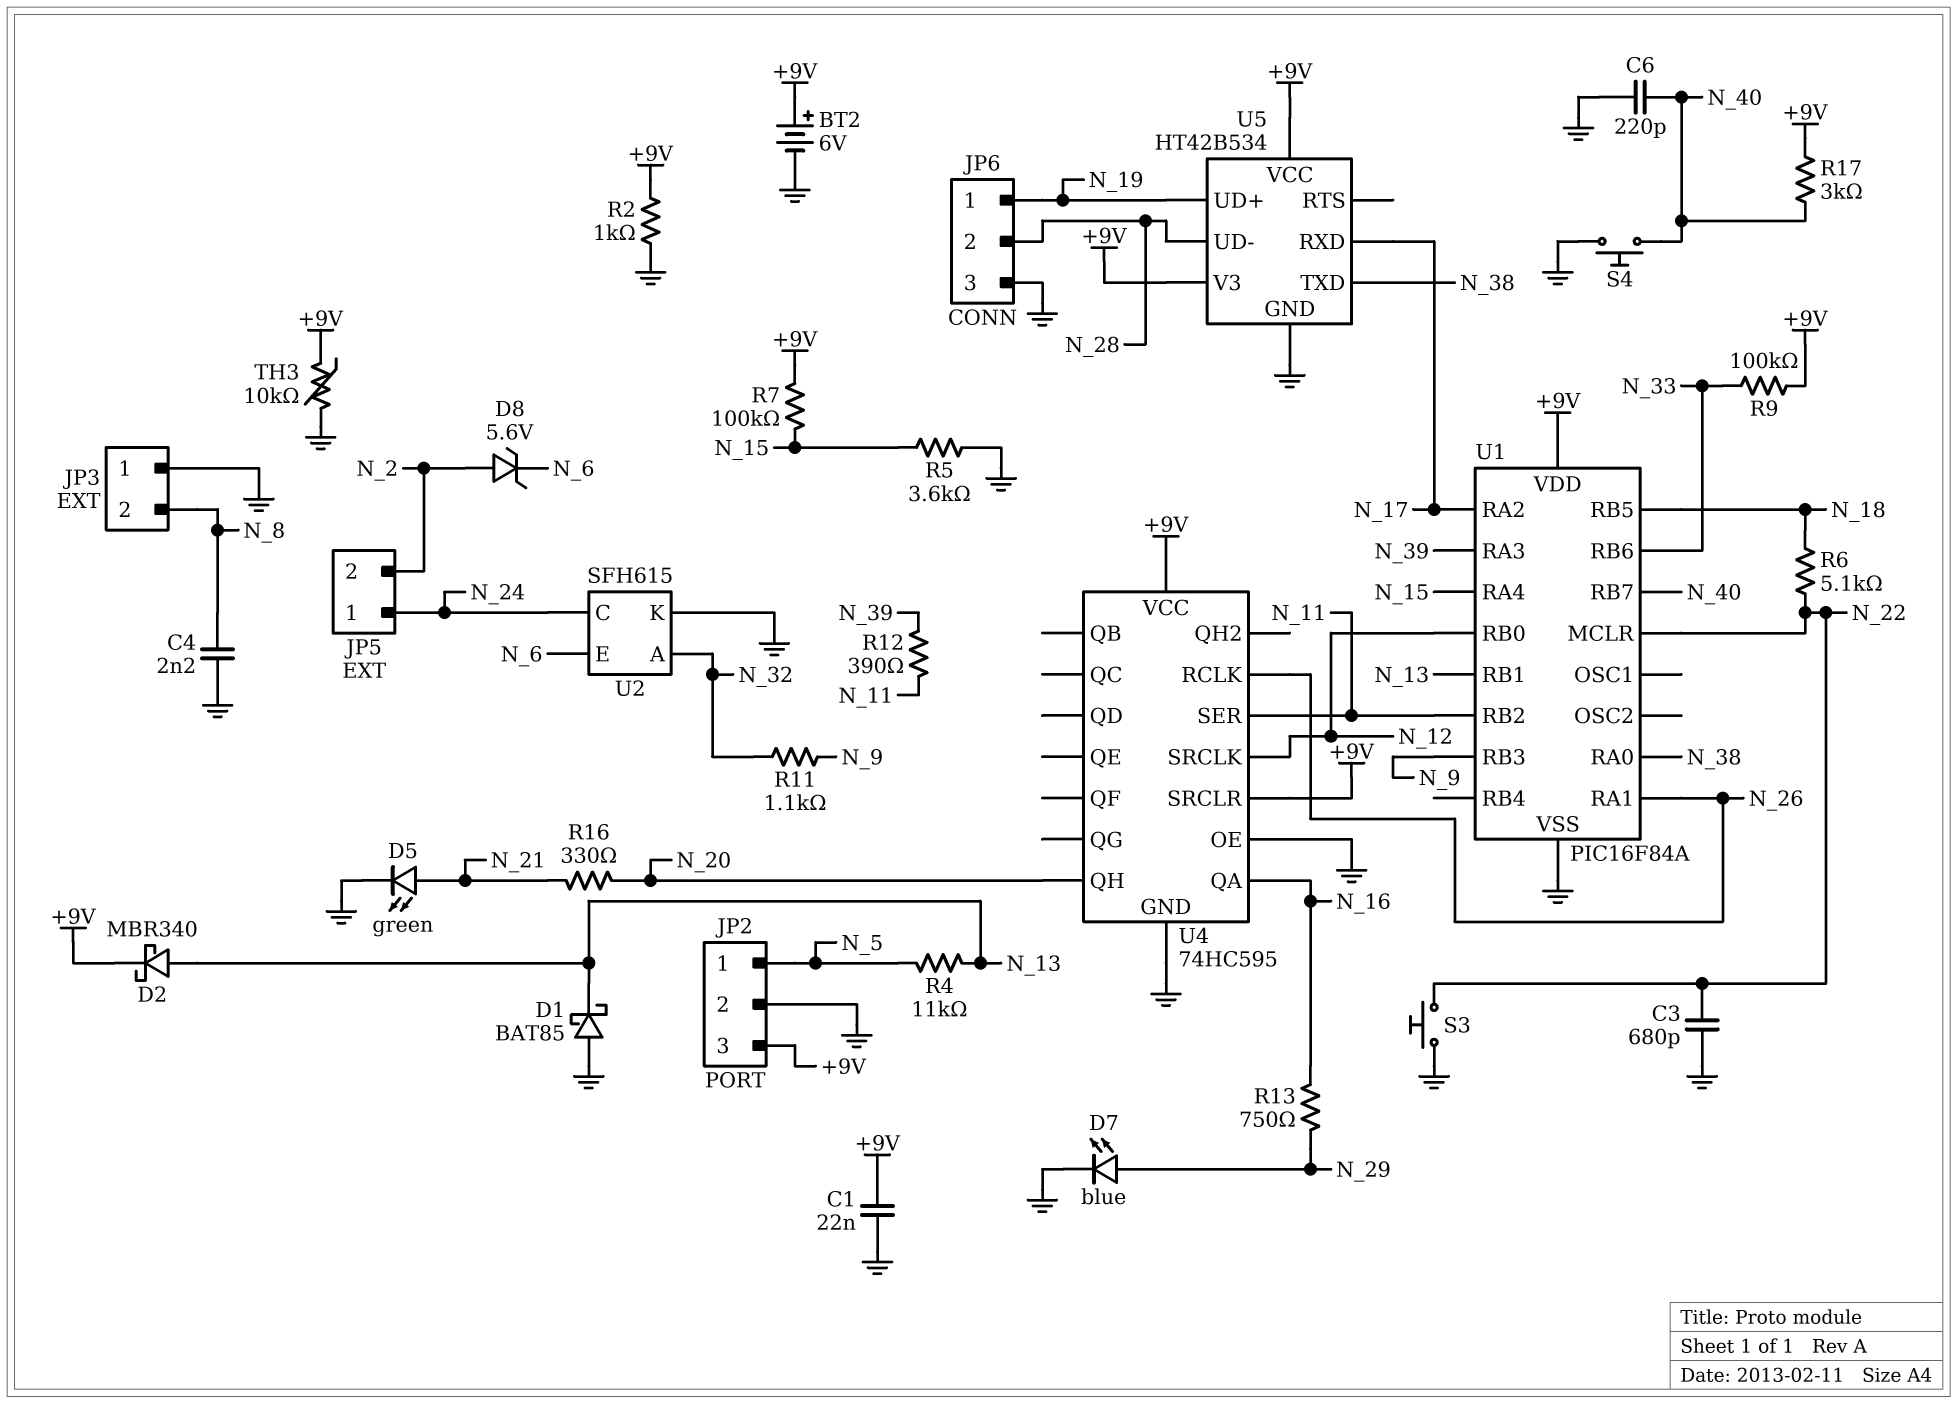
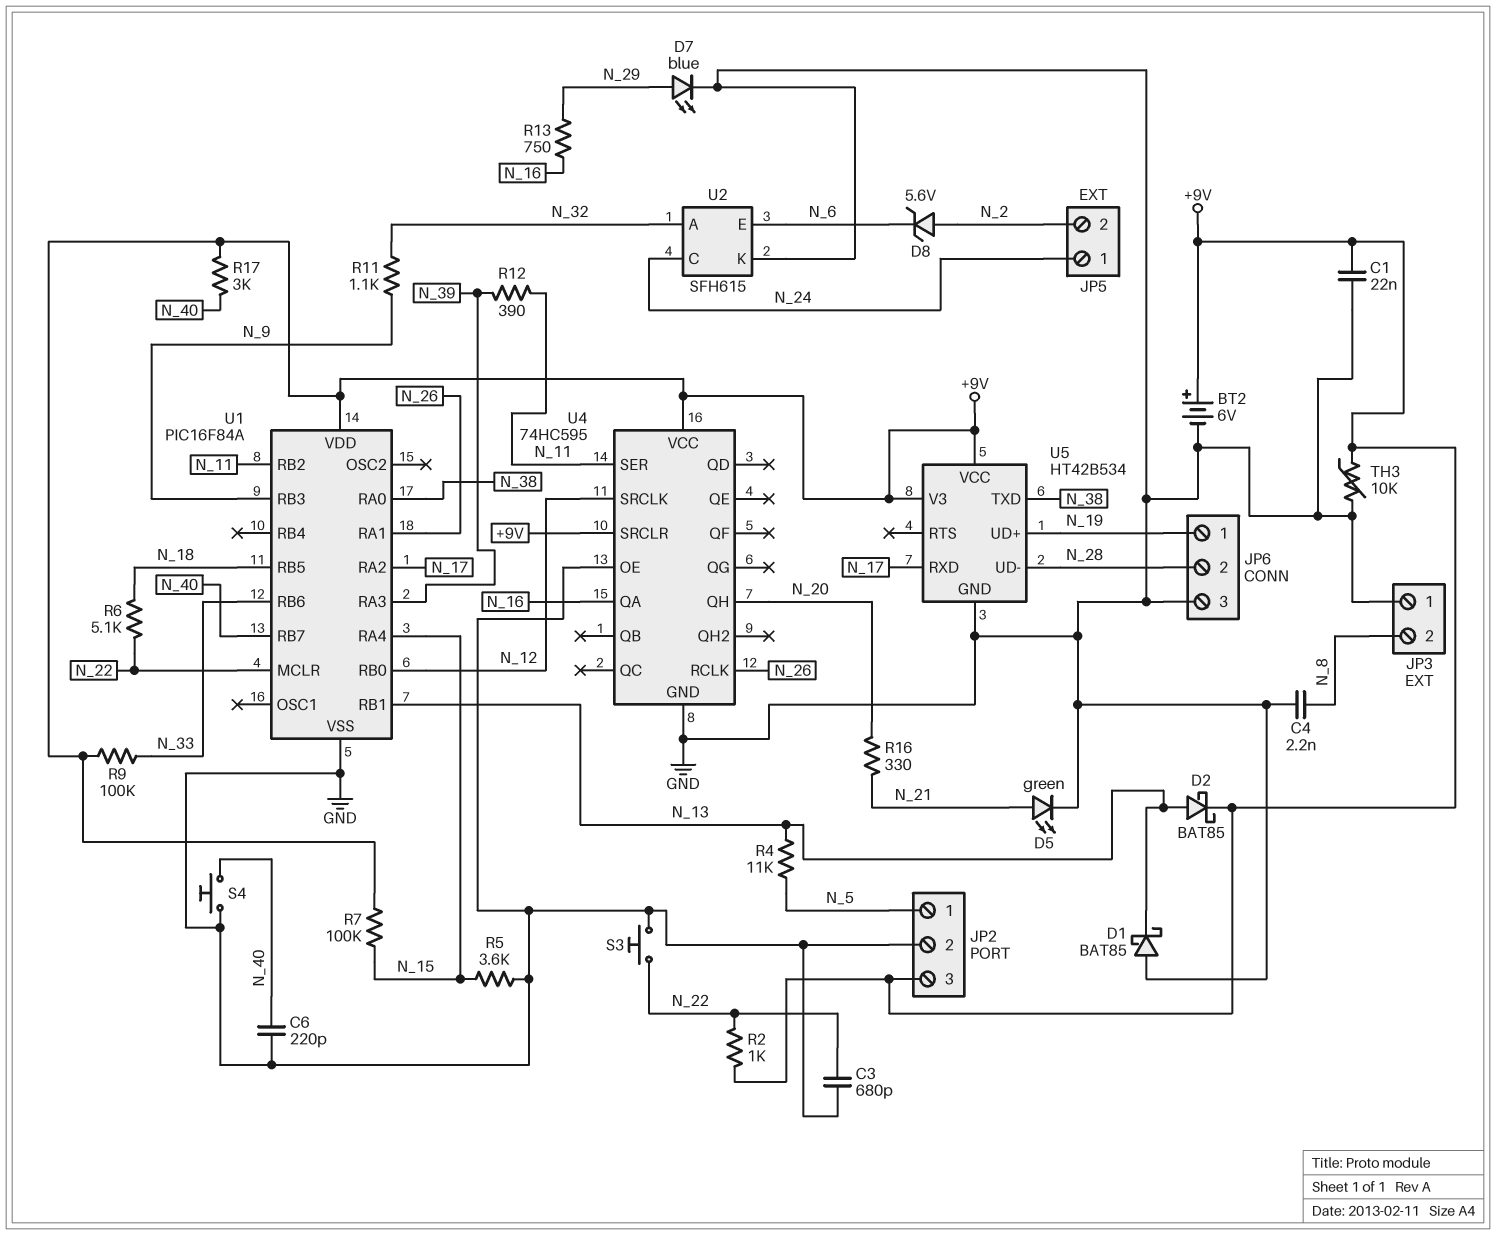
D2: schottky MBR340 (A N_13, K +9V) -> schottky BAT85 (A N_13, K +9V)
R2: 1k (+9V, GND) -> 1k (+9V, N_22)

